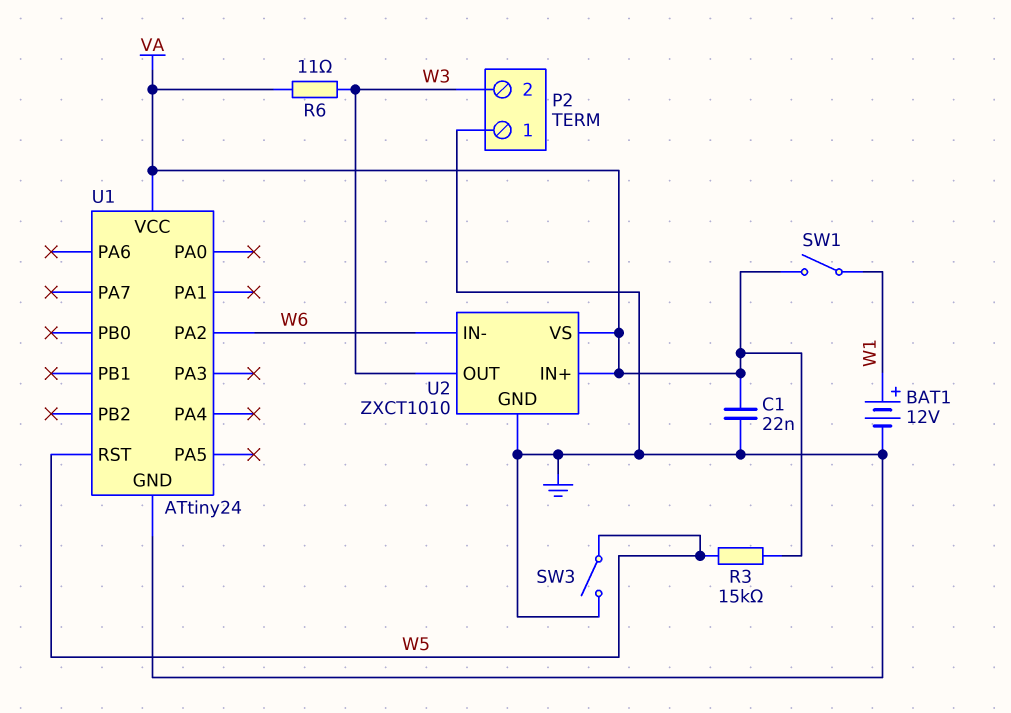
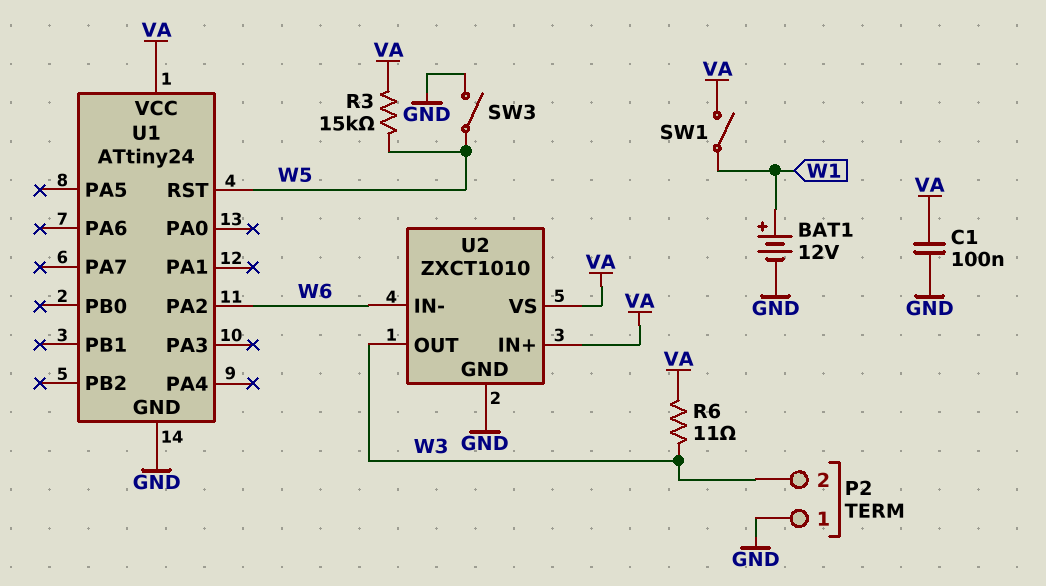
C1: 22nF (GND, VA) -> 100nF (GND, VA)

